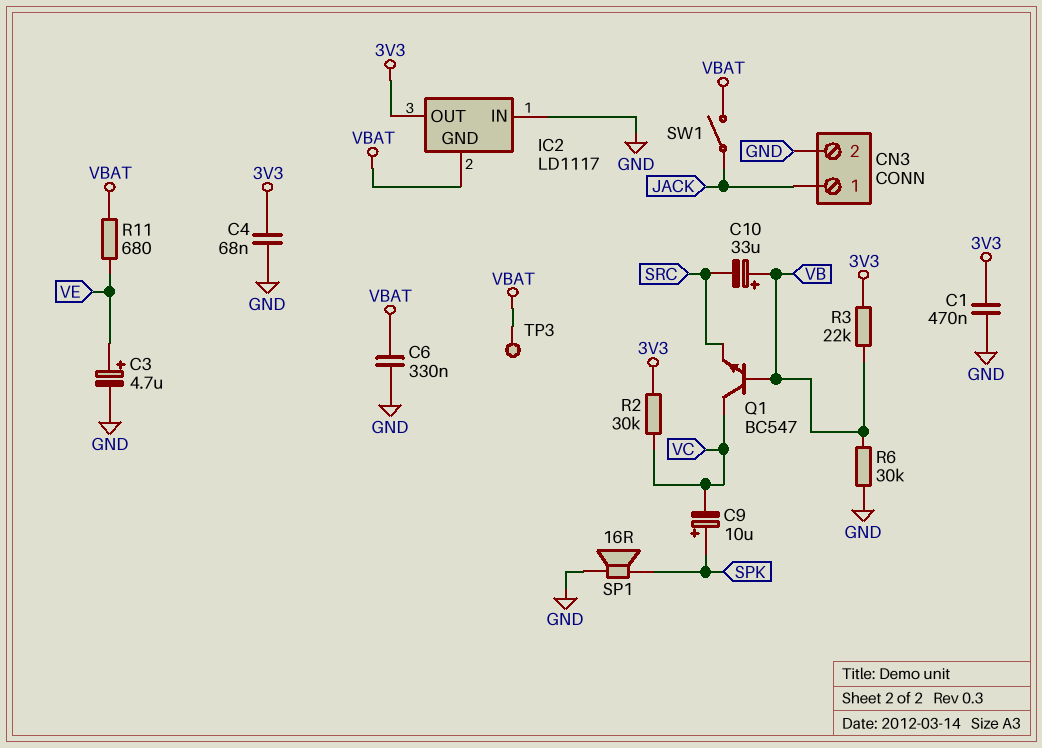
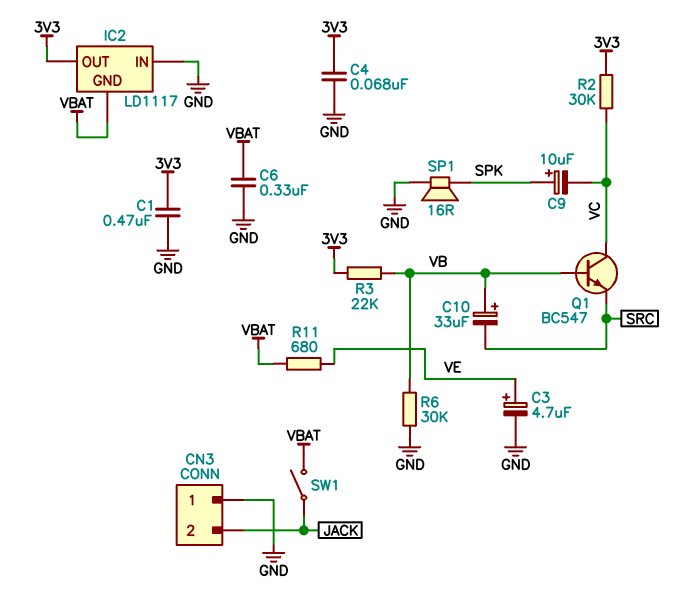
CN3 pin 1: JACK -> GND
CN3 pin 2: GND -> JACK
TP3: test point (VBAT) -> none

